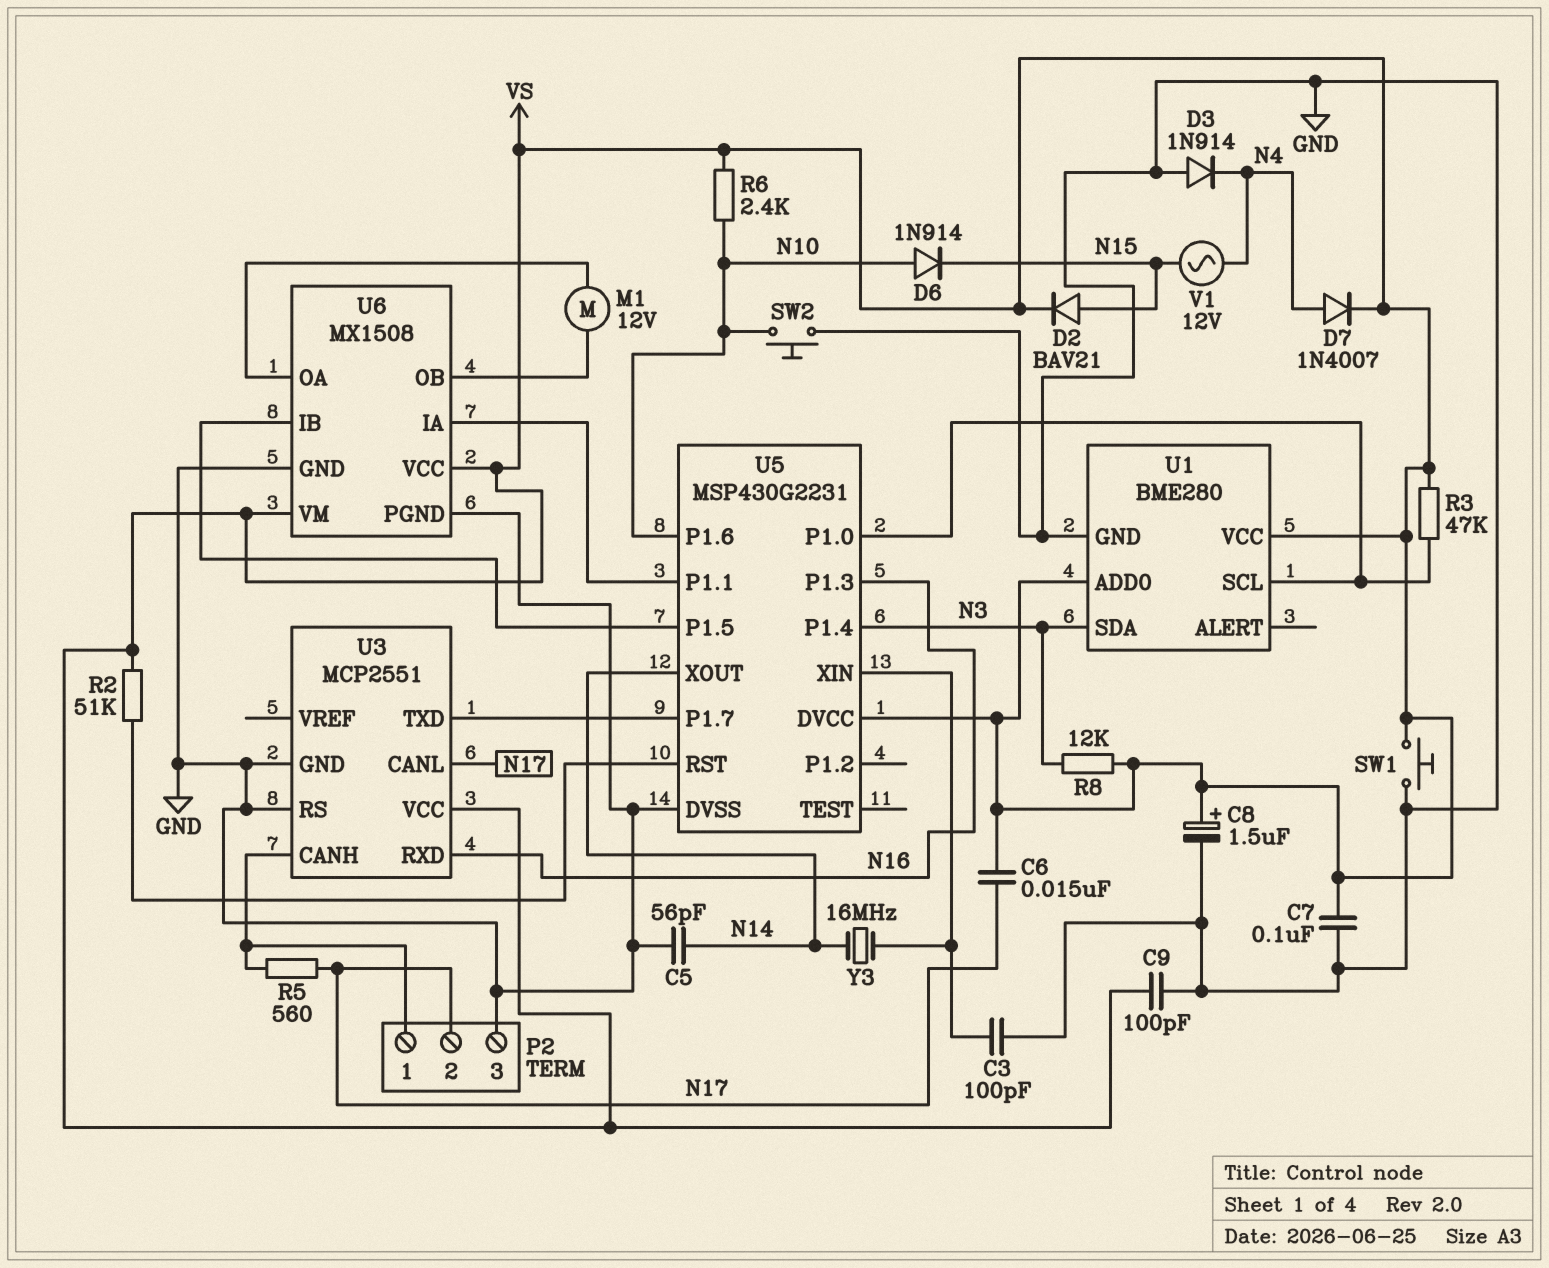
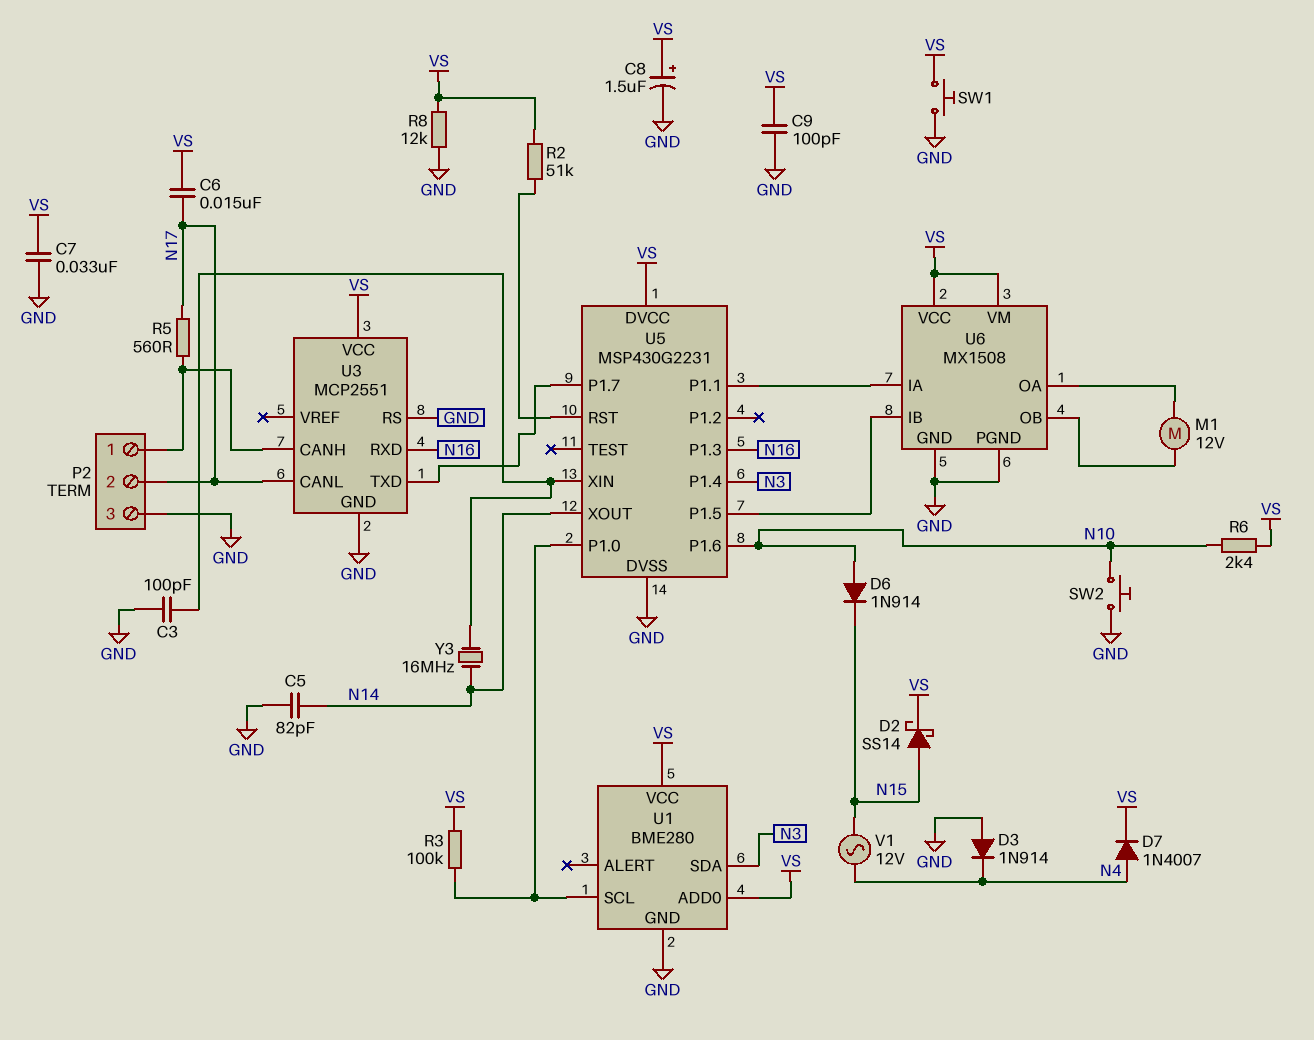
C5: 56pF (GND, N14) -> 82pF (GND, N14)
C7: 100nF (GND, VS) -> 33nF (GND, VS)
D2: diode BAV21 (A N15, K VS) -> schottky SS14 (A N15, K VS)
R3: 47k (U1/SCL, VS) -> 100k (U1/SCL, VS)
R8: 12k (N3, VS) -> 12k (GND, VS)

